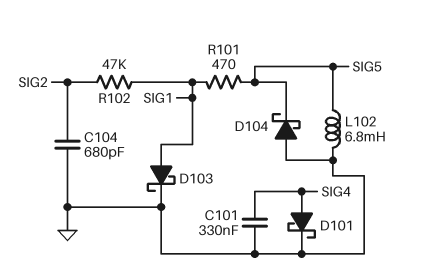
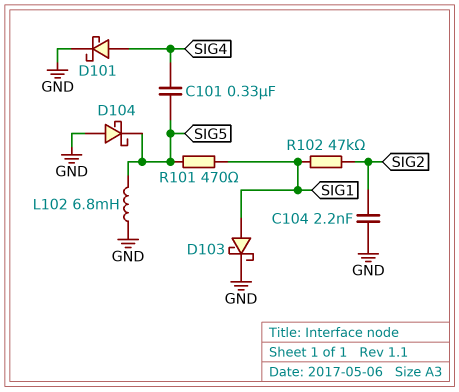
C101: 330nF (GND, SIG4) -> 330nF (SIG4, SIG5)
C104: 680pF (GND, SIG2) -> 2.2nF (GND, SIG2)

